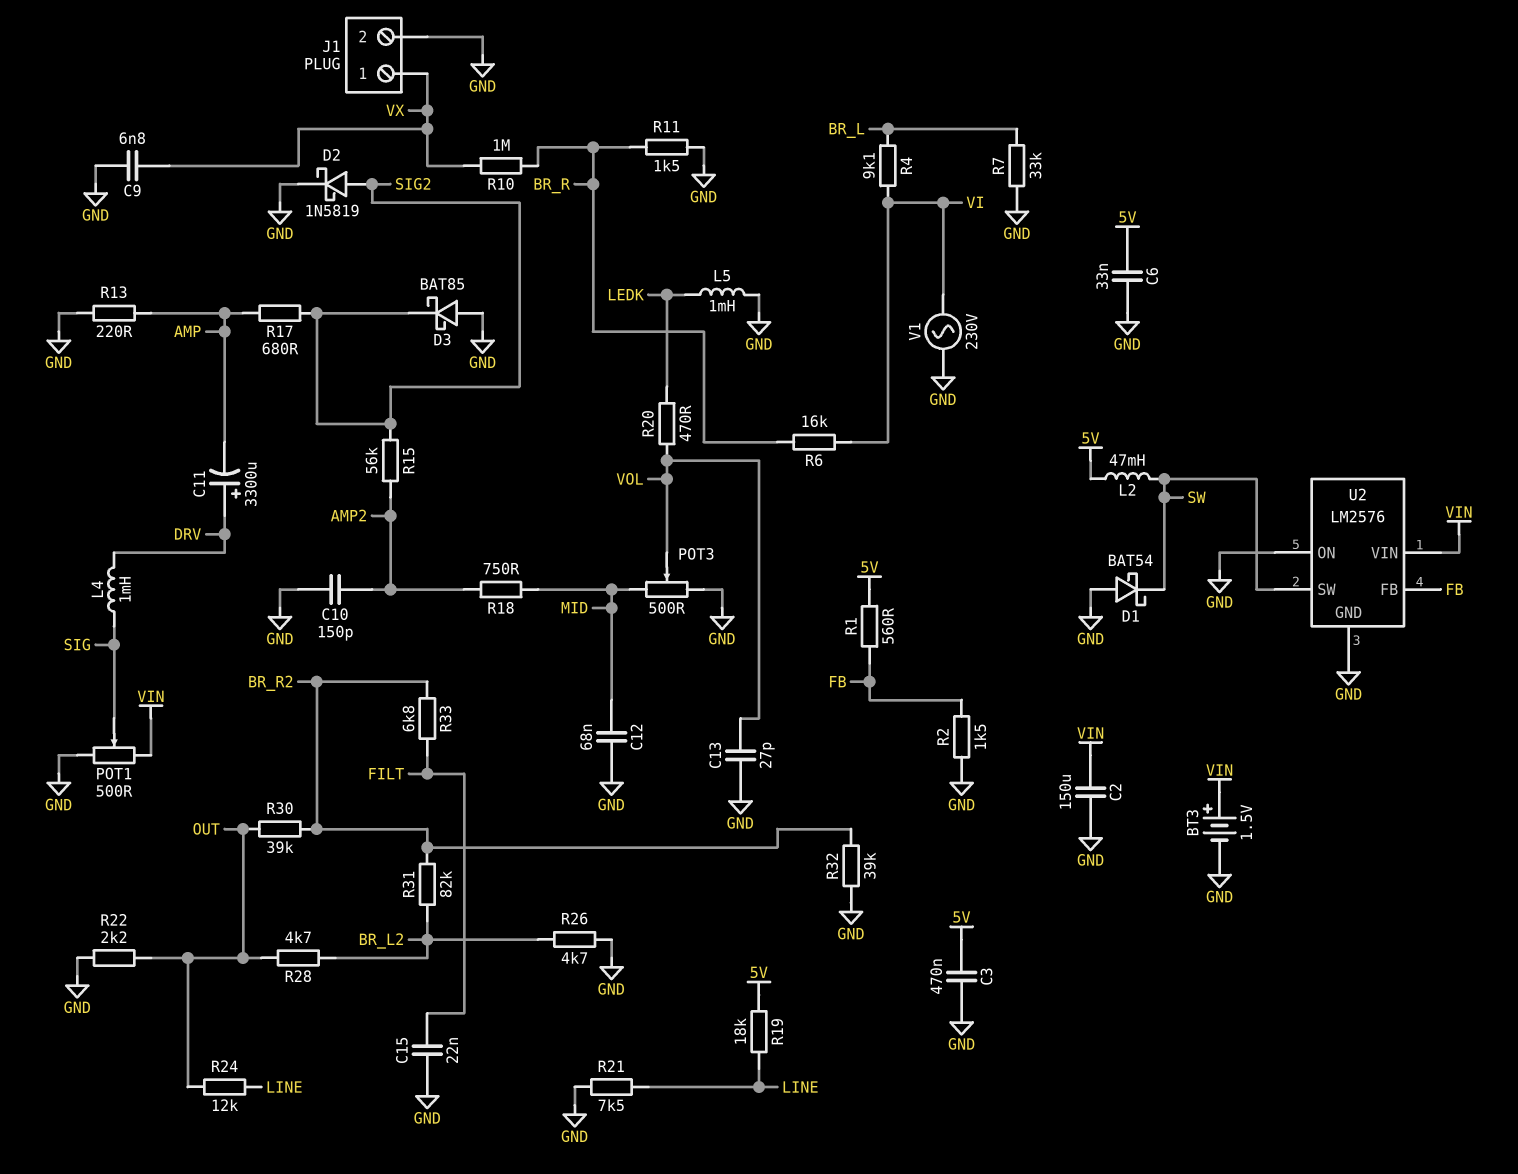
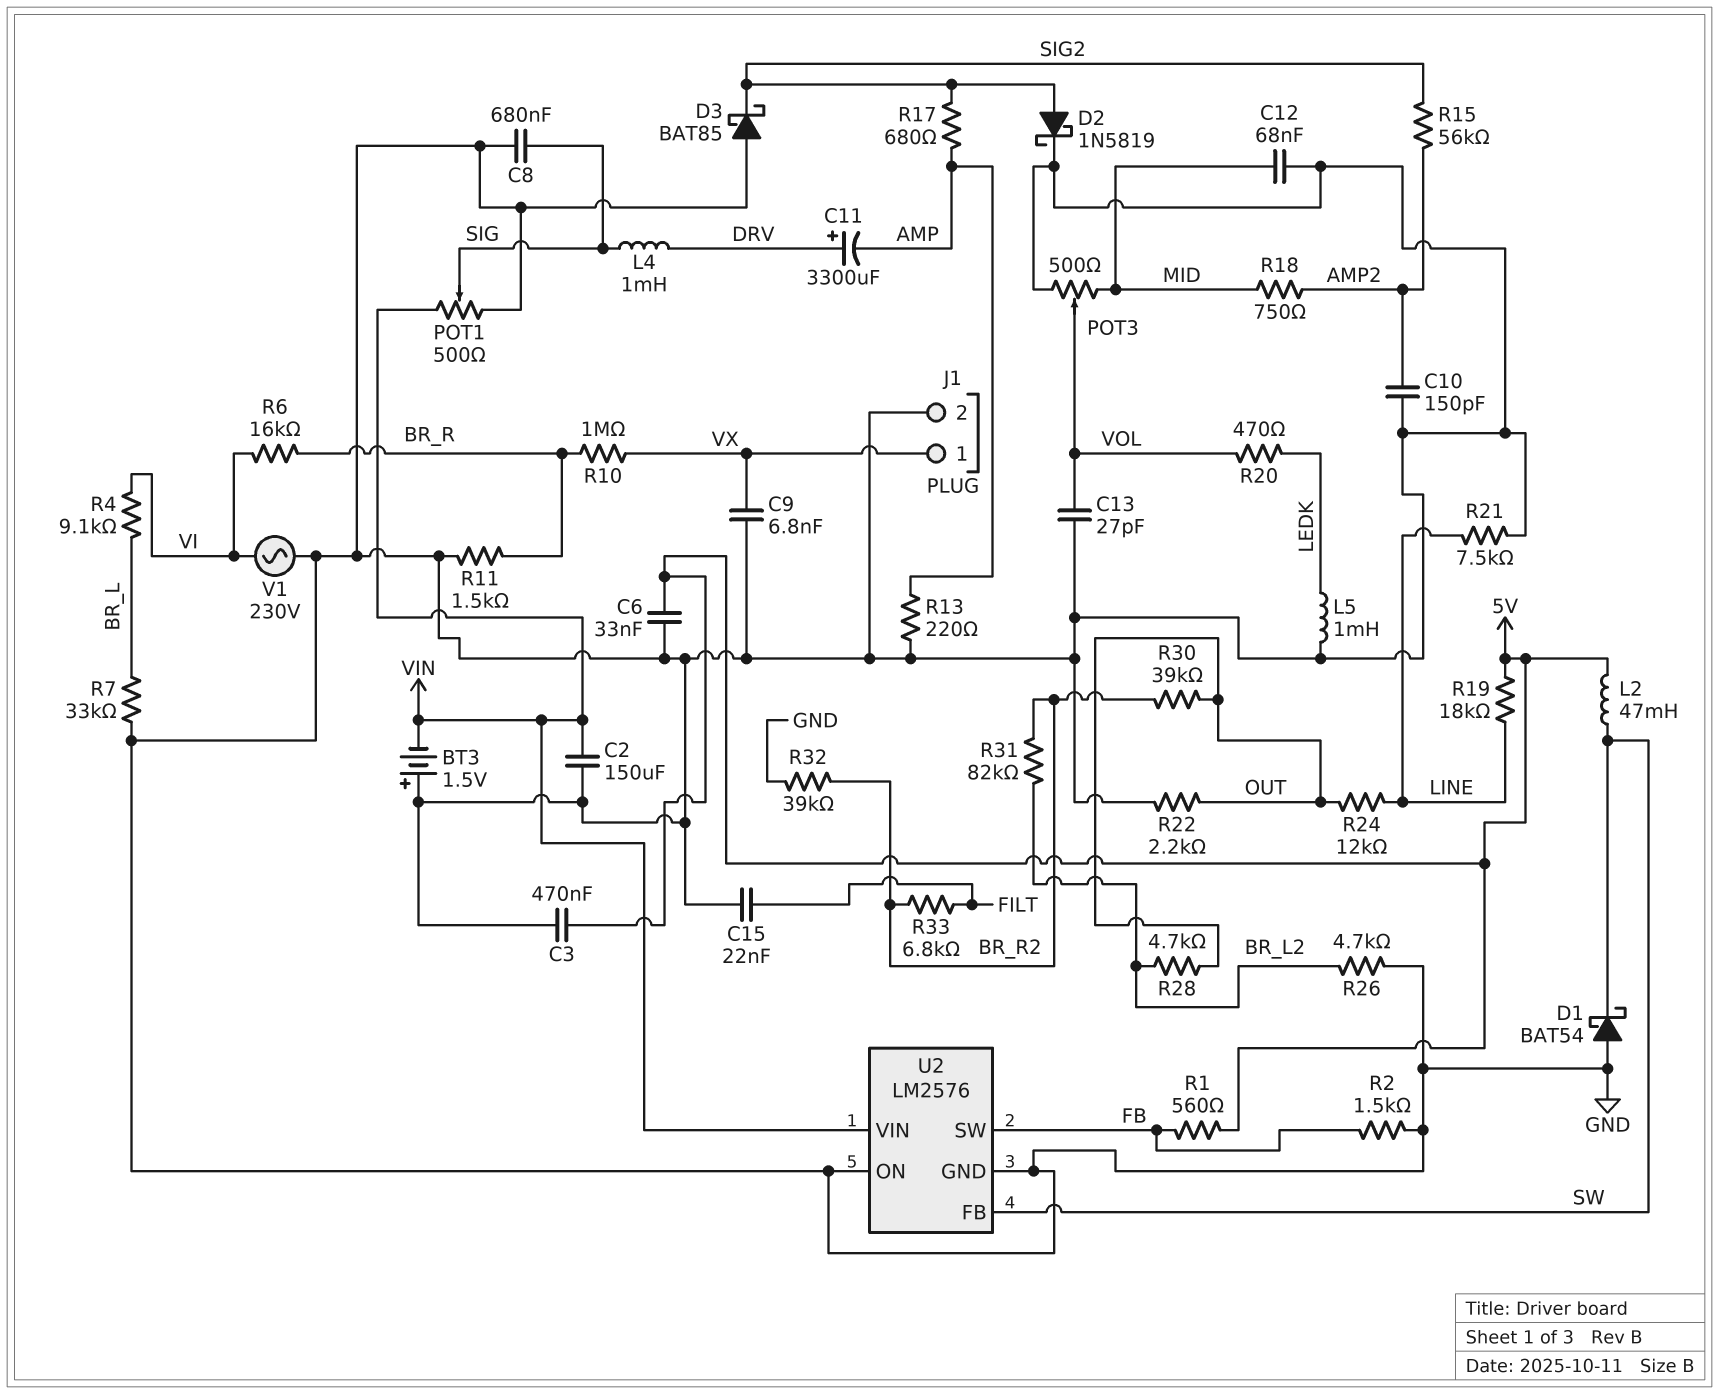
BT3: 1.5V (plus VIN, minus GND) -> 1.5V (plus GND, minus VIN)
C8: none -> 680nF (GND, SIG)
U2 pin FB: FB -> SW
U2 pin SW: SW -> FB

